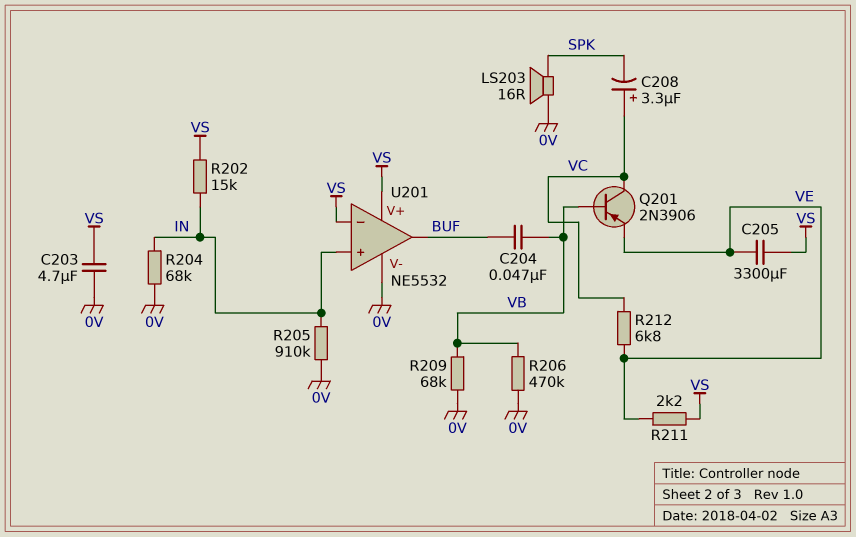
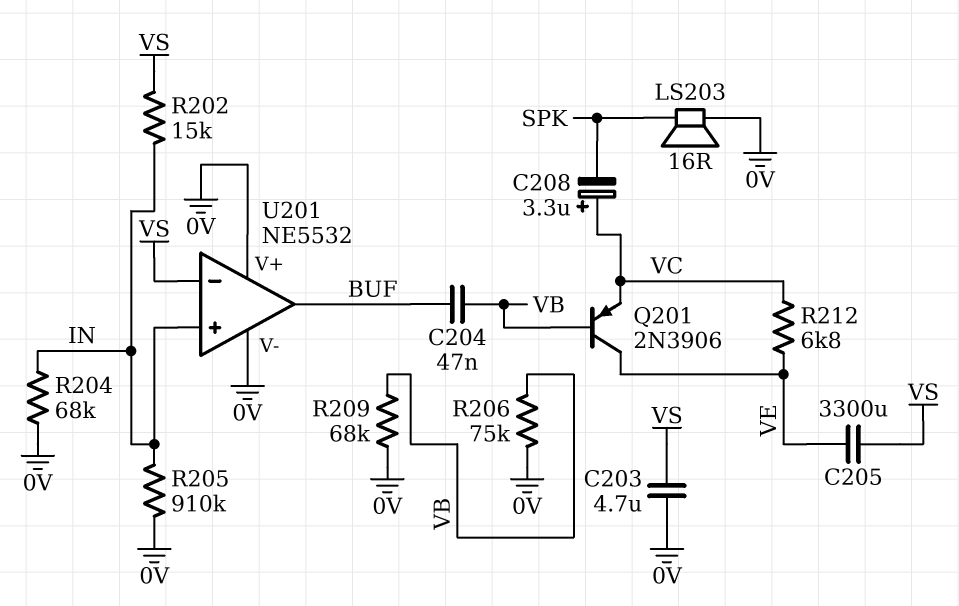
Q201: PNP 2N3906 (B VB, C VC, E VE) -> PNP 2N3906 (B VB, C VE, E VC)
R206: 470k (0V, VB) -> 75k (0V, VB)
R211: 2.2k (VE, VS) -> none
U201 pin V+: VS -> 0V

